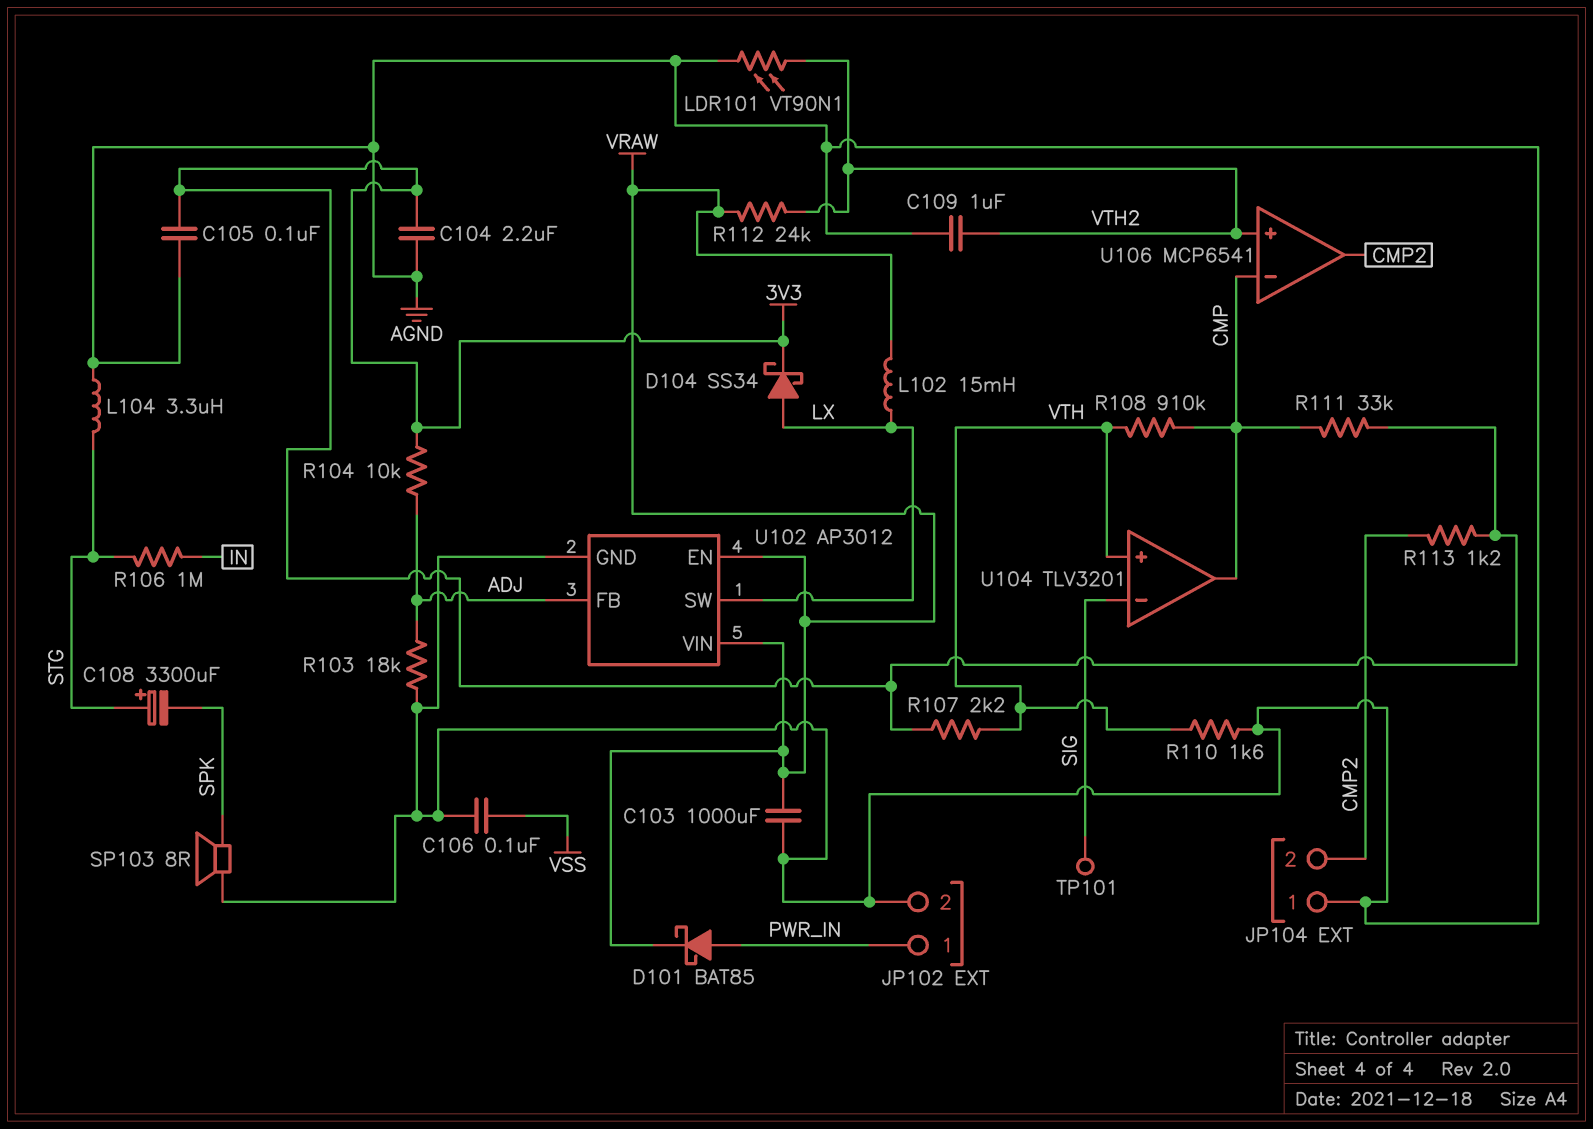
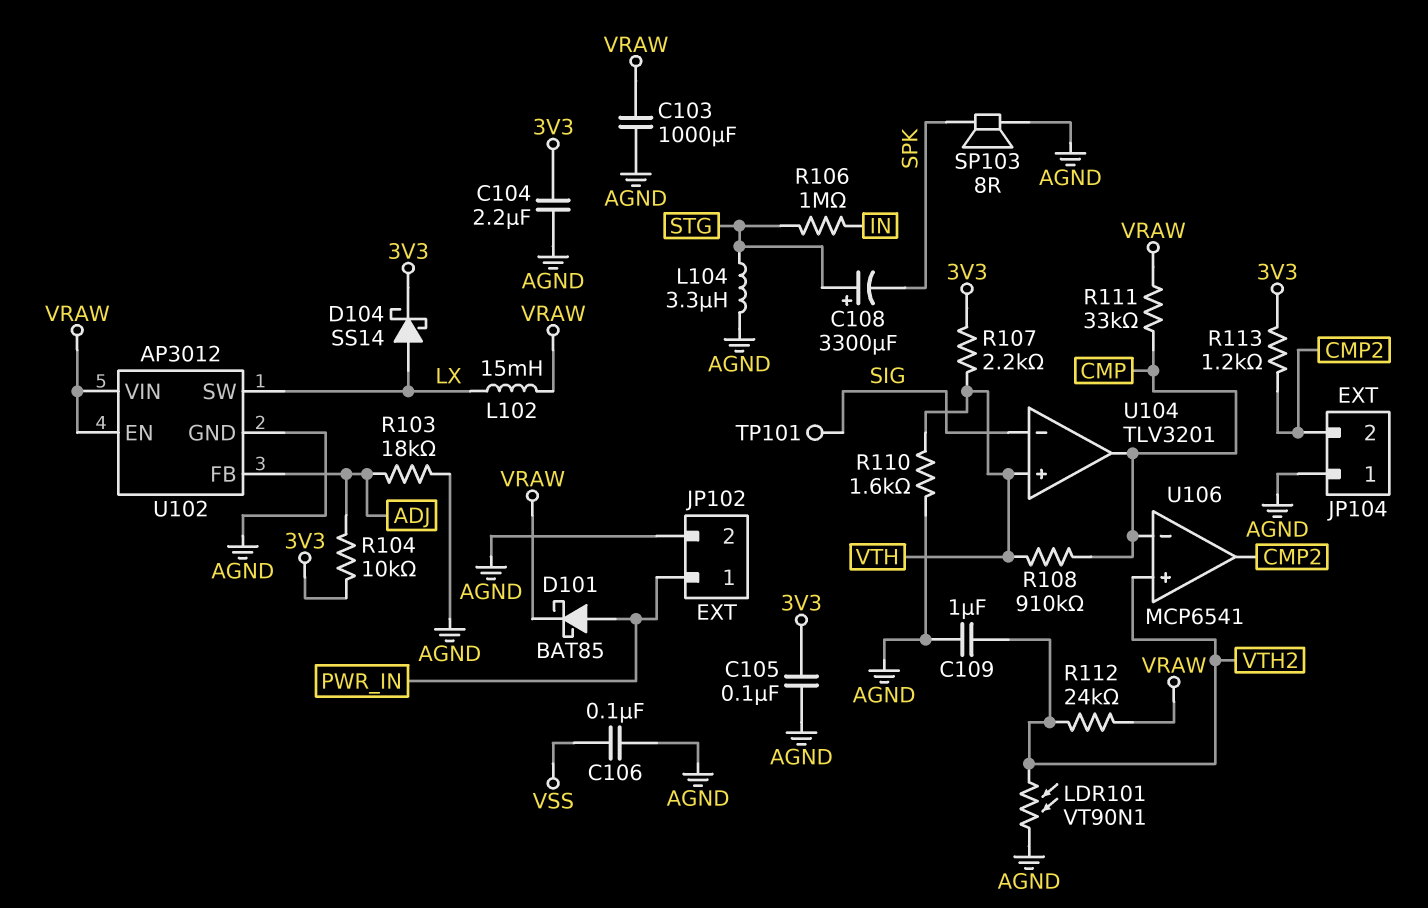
D104: schottky SS34 (A LX, K 3V3) -> schottky SS14 (A LX, K 3V3)
R111: 33k (3V3, CMP) -> 33k (CMP, VRAW)

